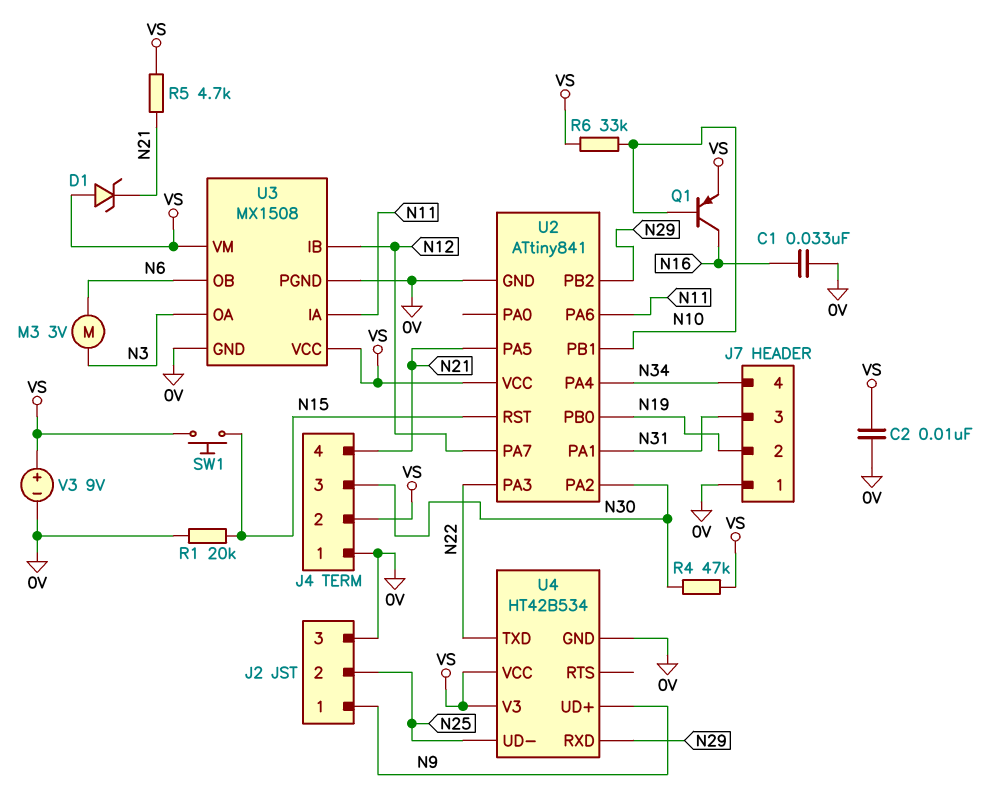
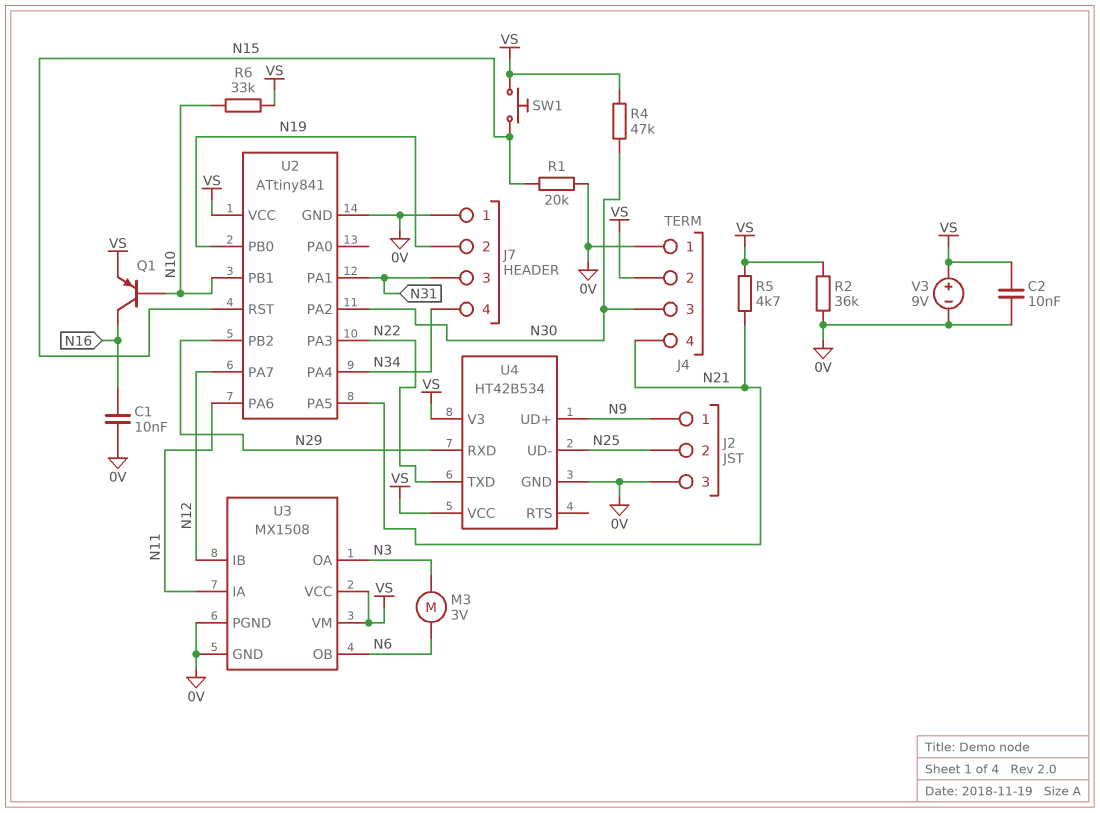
C1: 33nF (0V, N16) -> 10nF (0V, N16)
D1: zener (A VS, K N21) -> none
R2: none -> 36k (0V, VS)

